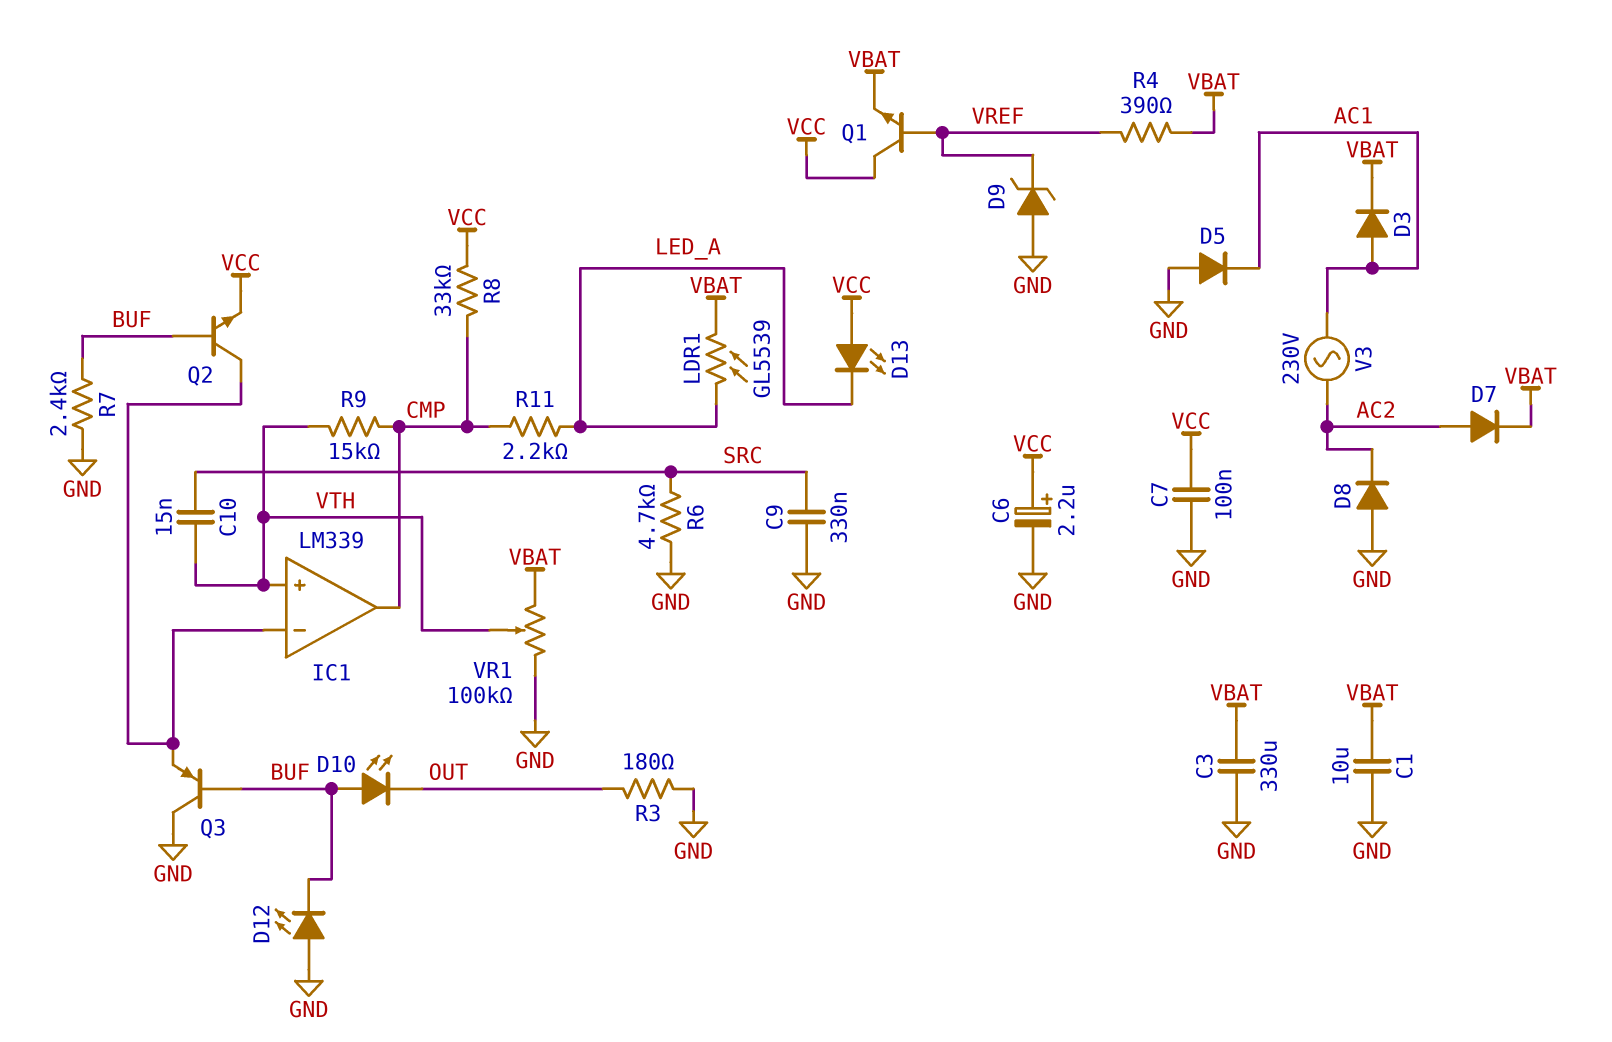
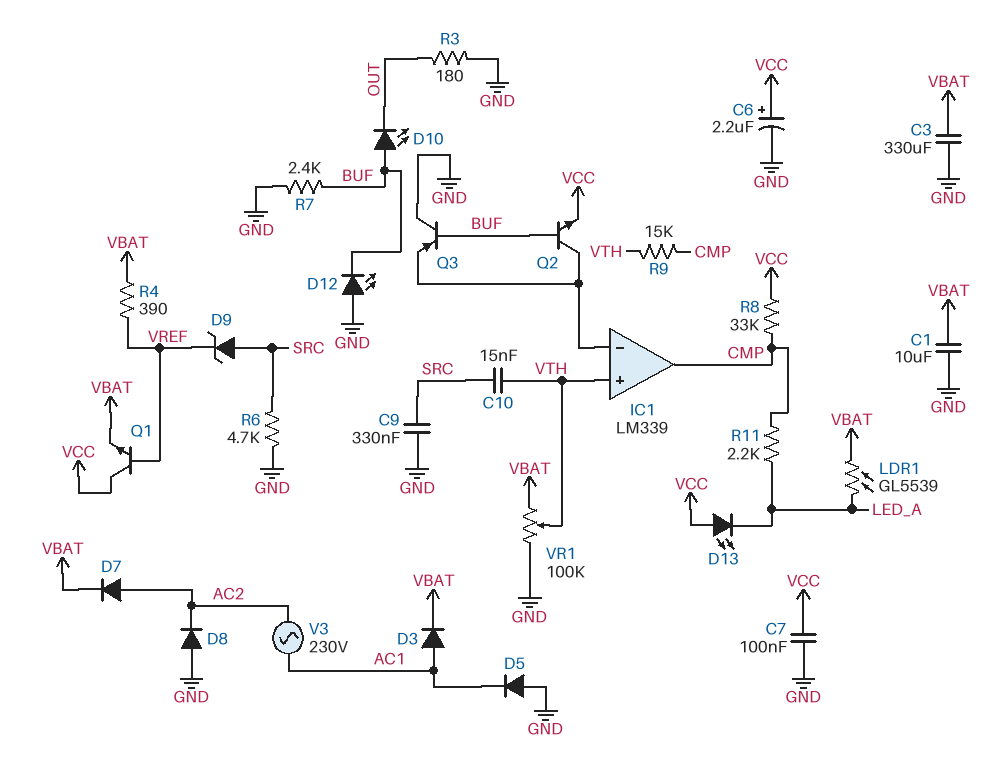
D9: zener (A GND, K VREF) -> zener (A SRC, K VREF)

